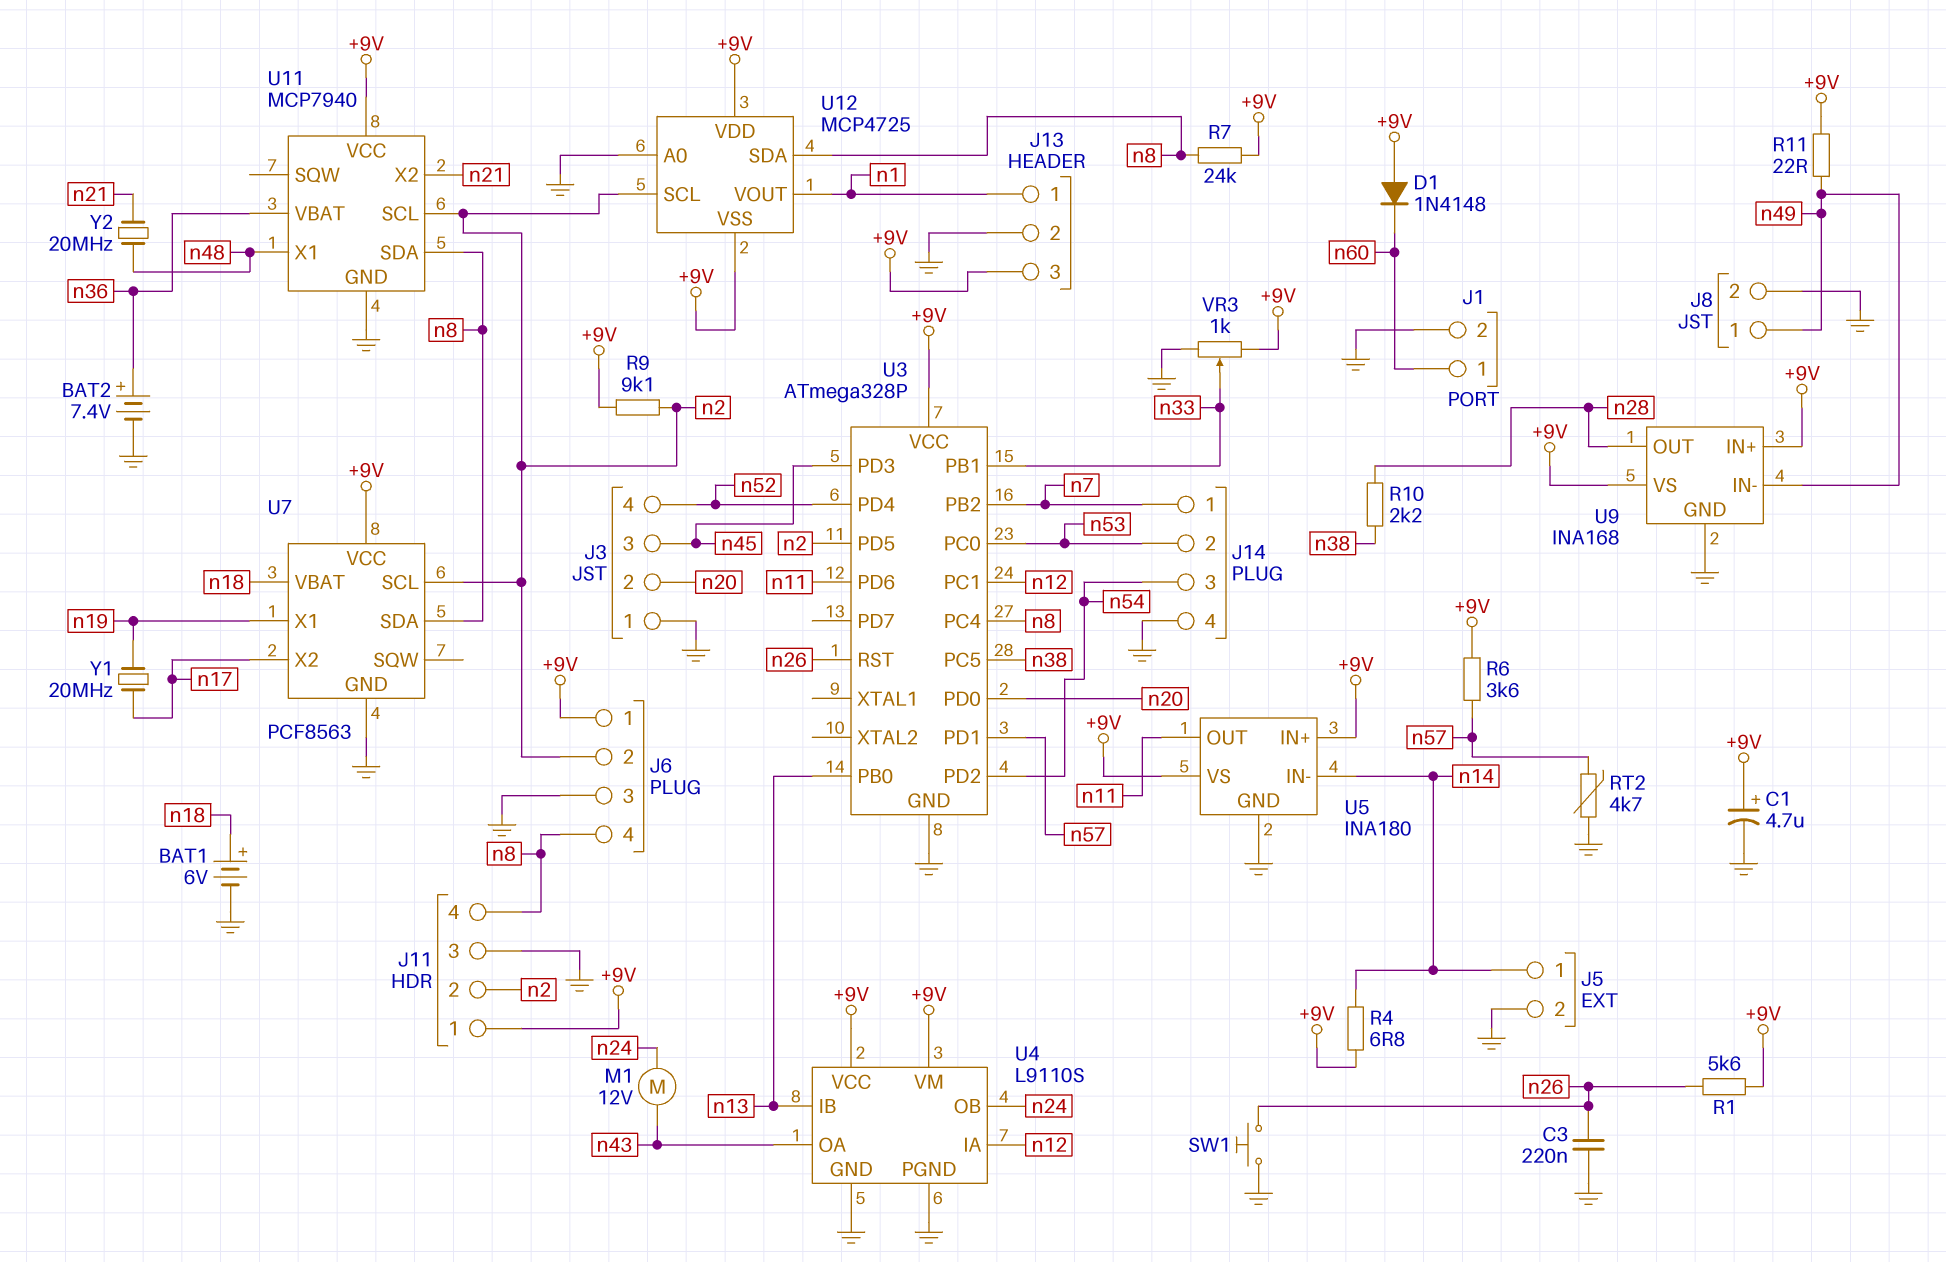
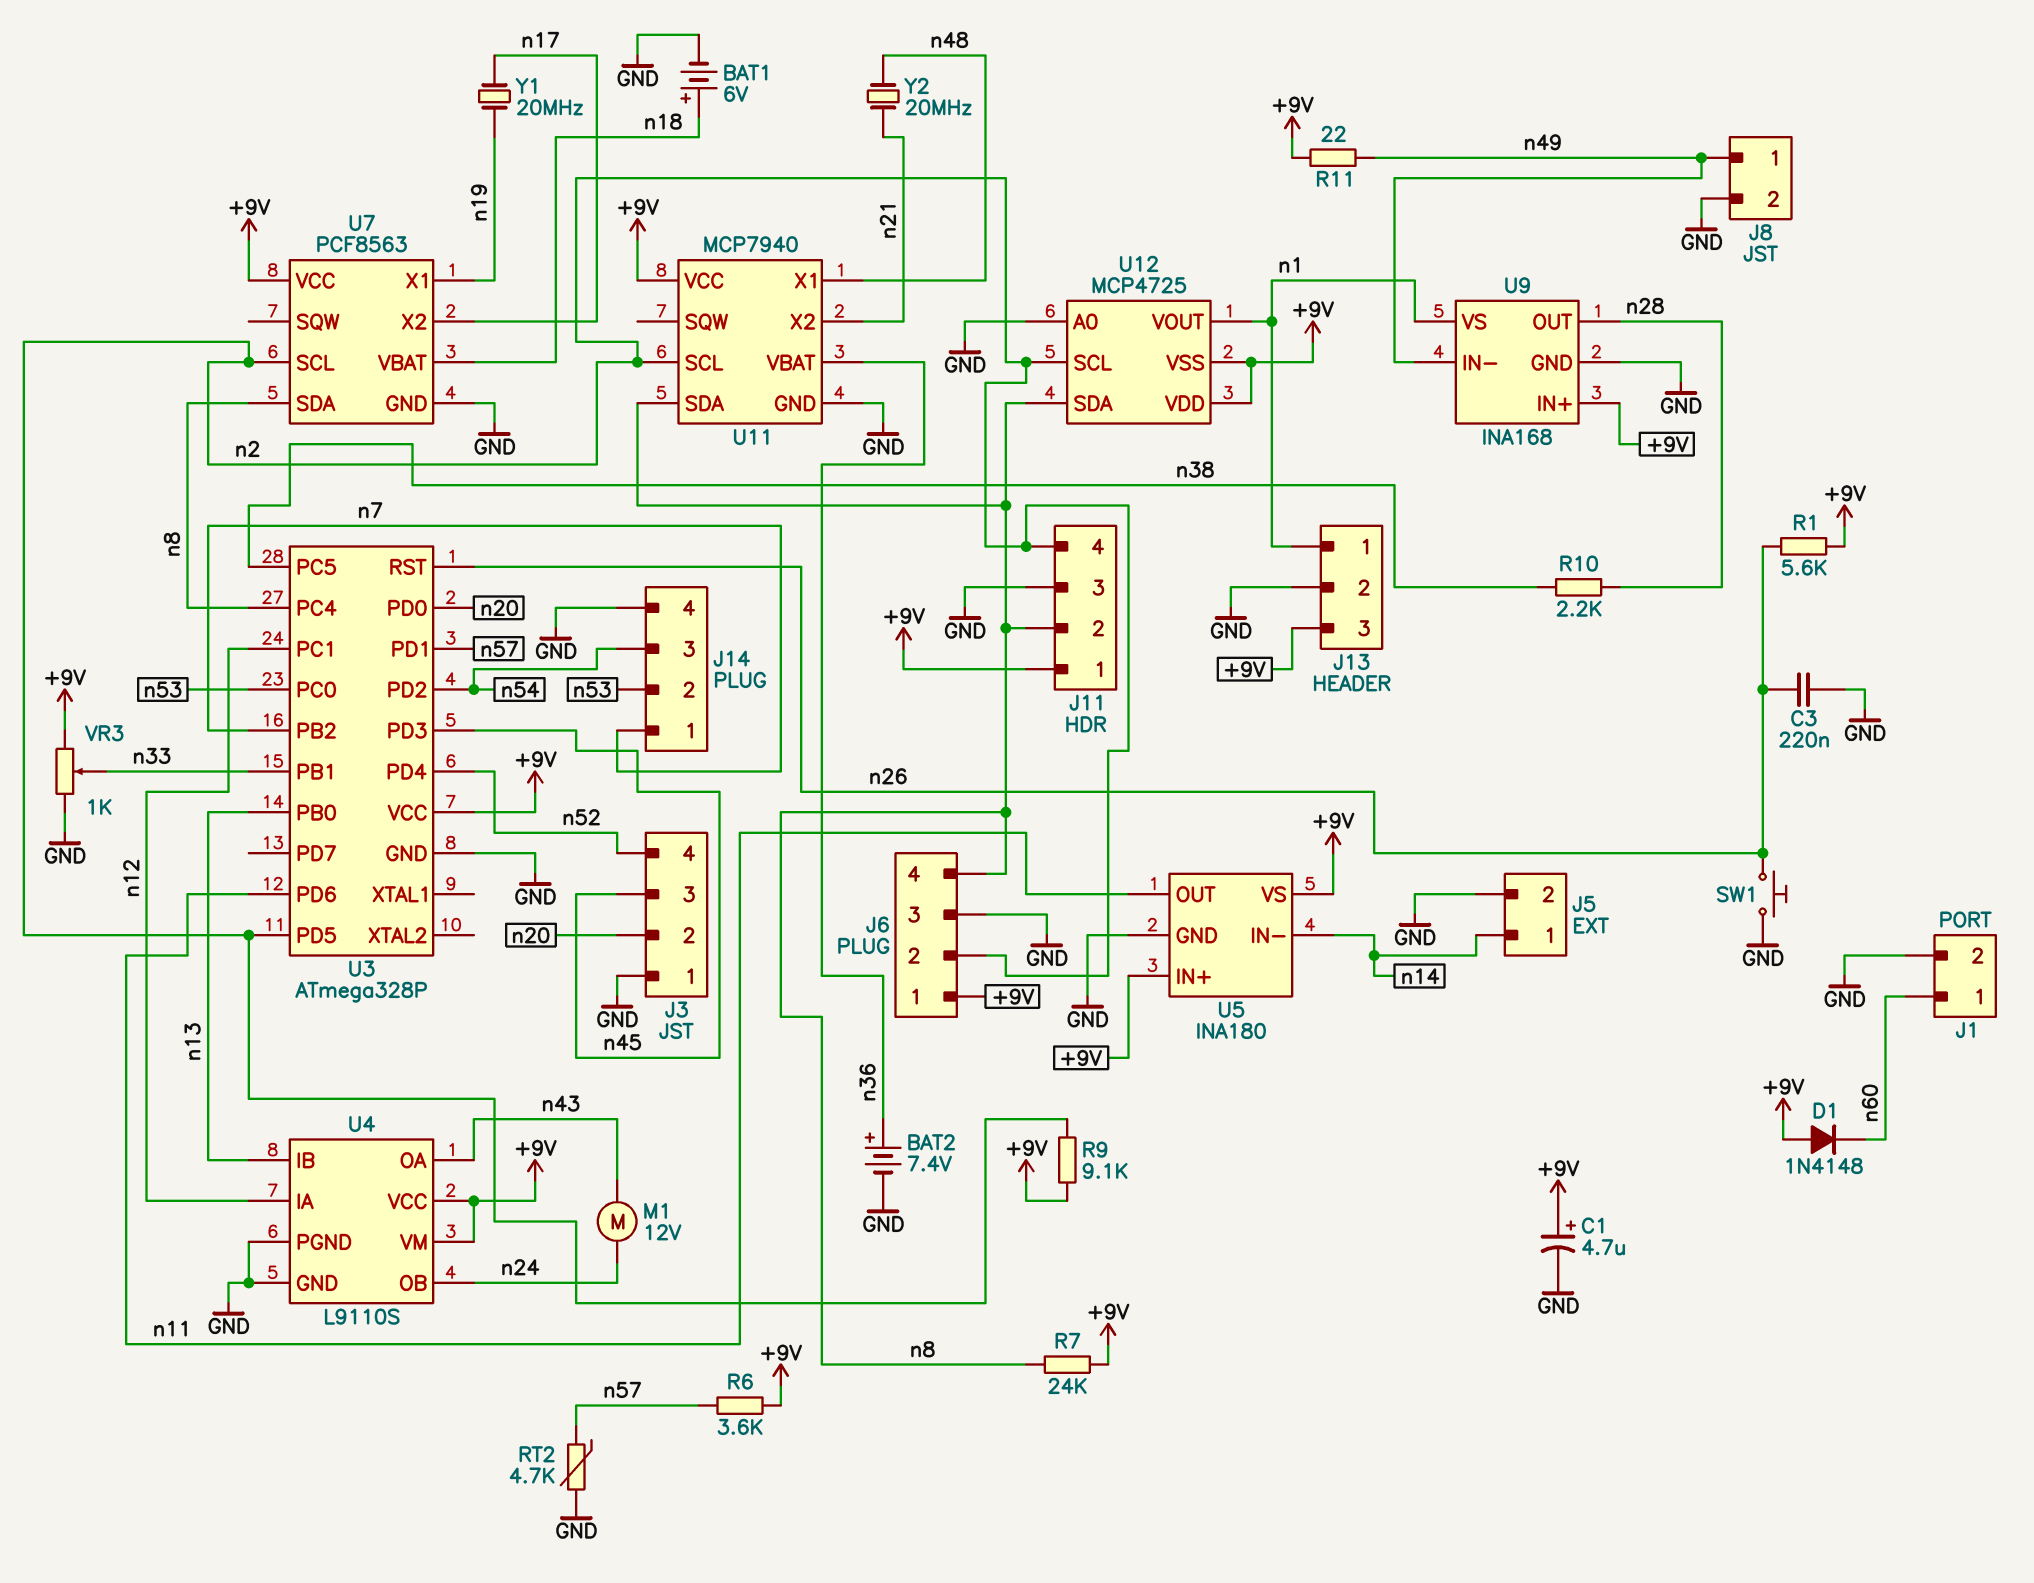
J11 pin 2: n2 -> n8
J11 pin 4: n8 -> n2
R4: 6.8 (+9V, n14) -> none
U9 pin VS: +9V -> n1

